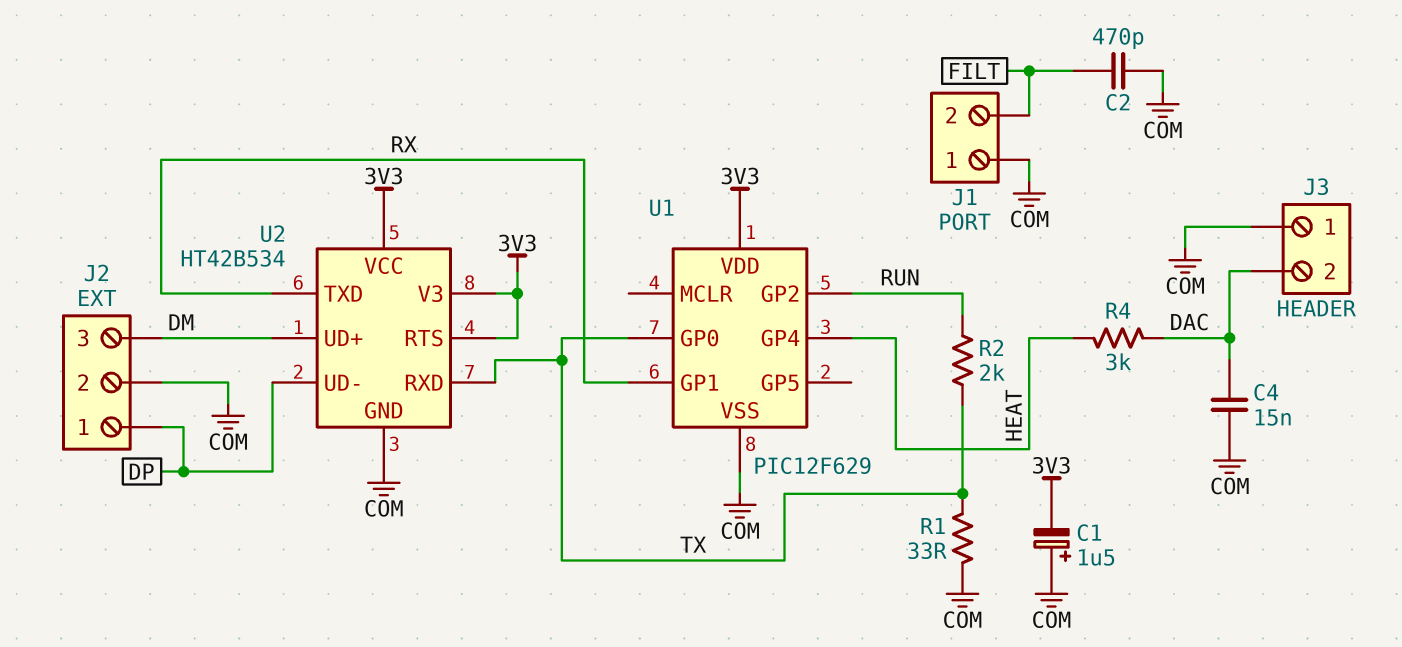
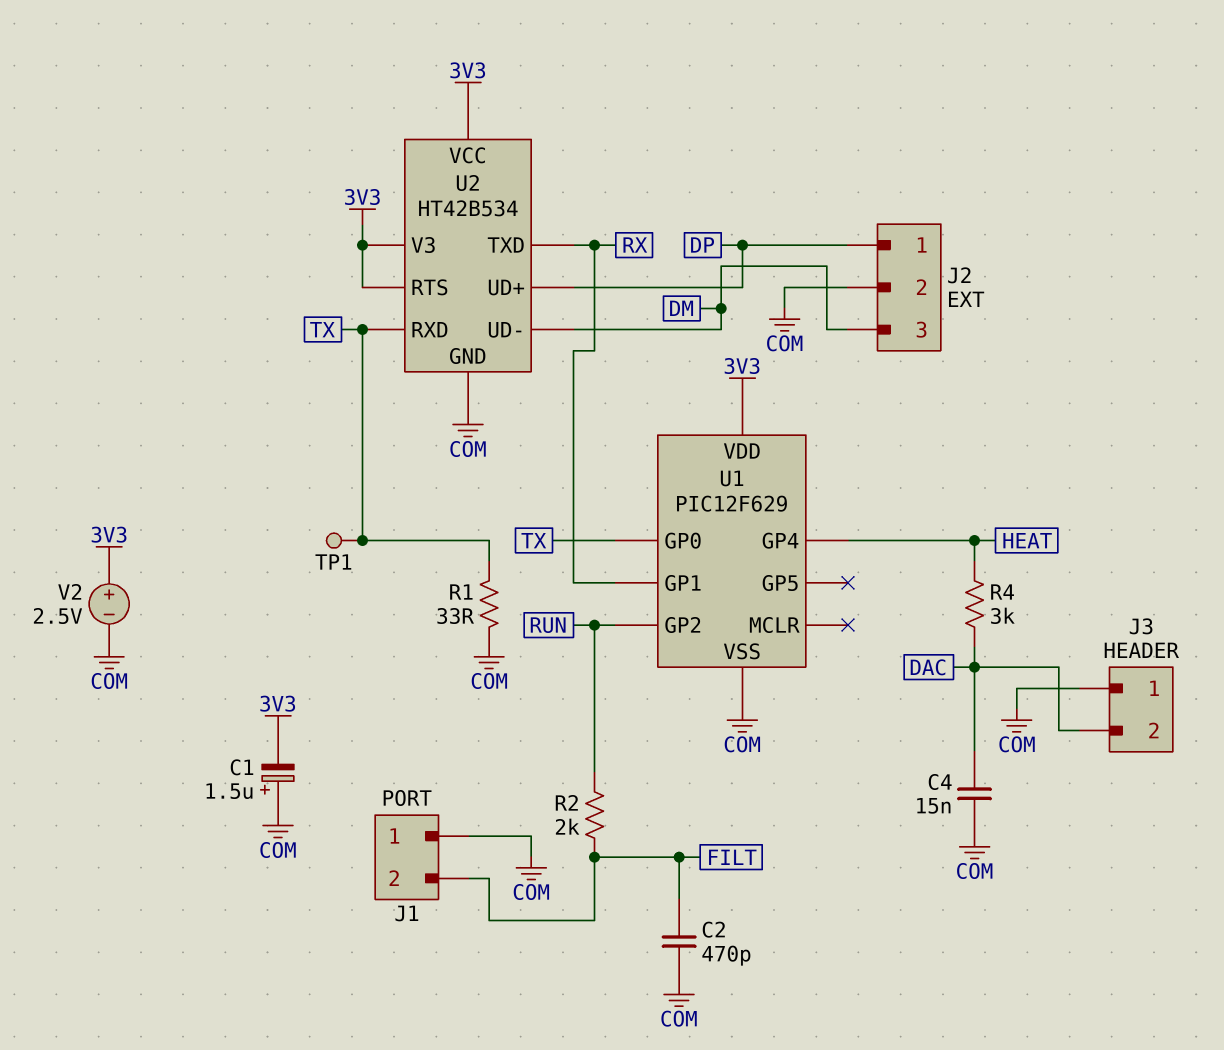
R2: 2k (RUN, TX) -> 2k (FILT, RUN)
TP1: none -> test point (TX)
U2 pin UD+: DM -> DP
U2 pin UD-: DP -> DM
V2: none -> 2.5V (plus 3V3, minus COM)

